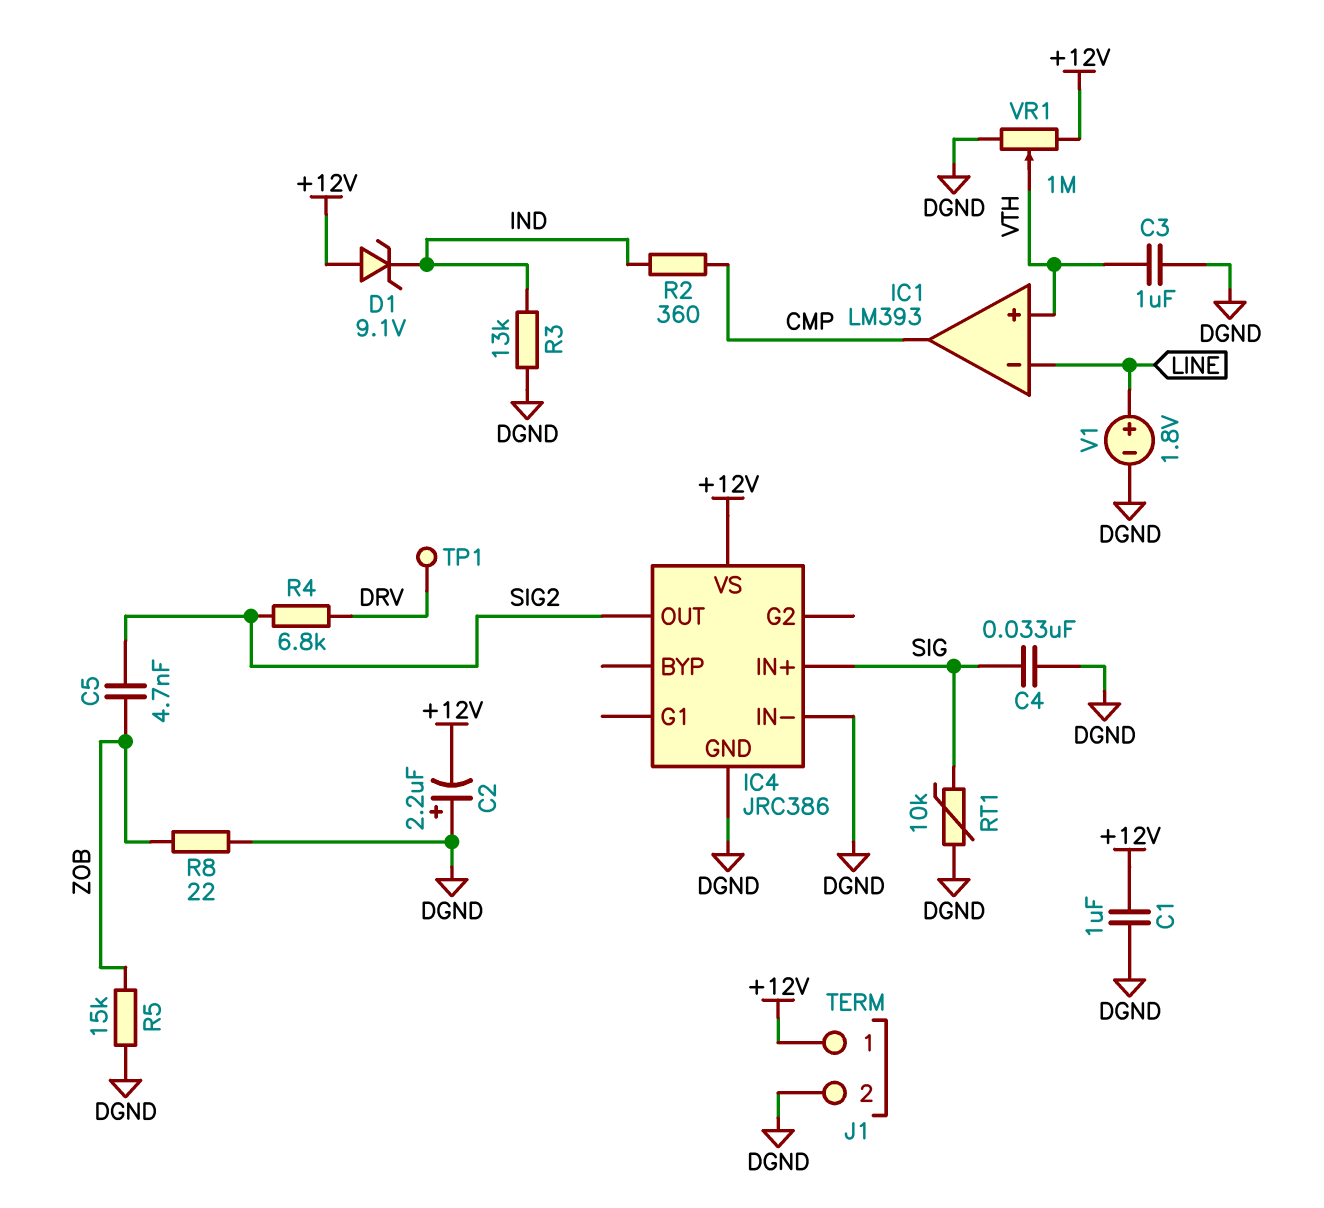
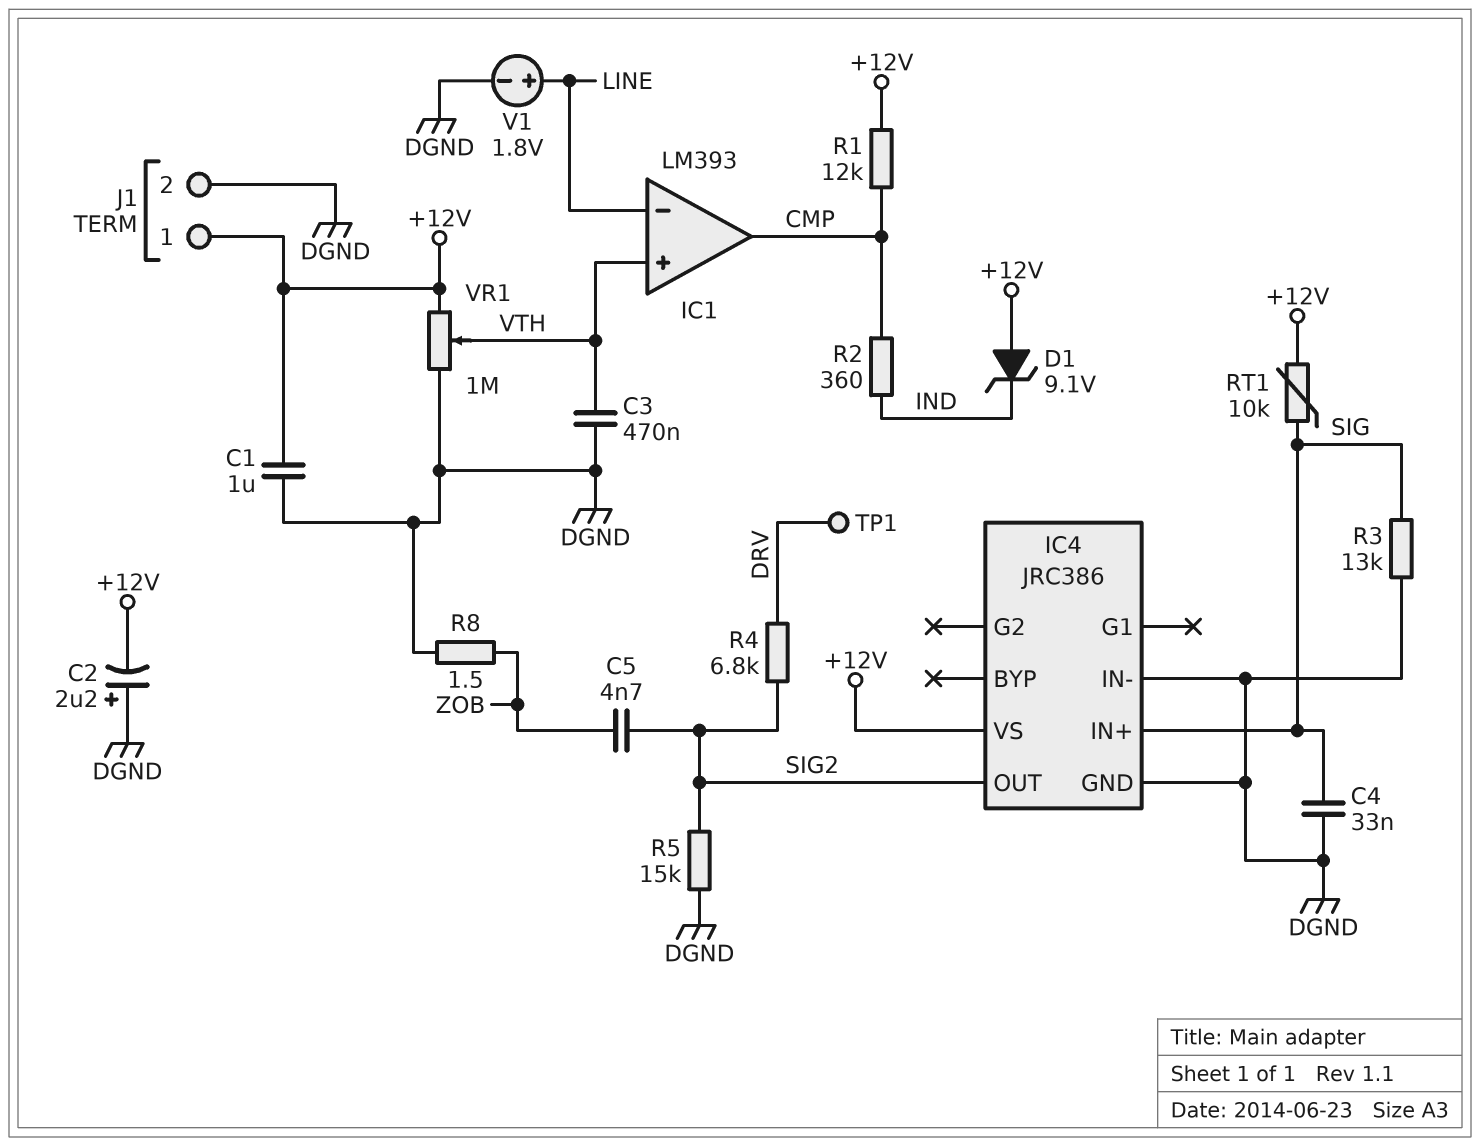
C3: 1uF (DGND, VTH) -> 470nF (DGND, VTH)
R1: none -> 12k (+12V, CMP)
R3: 13k (DGND, IND) -> 13k (DGND, SIG)
R5: 15k (DGND, ZOB) -> 15k (DGND, SIG2)
R8: 22 (DGND, ZOB) -> 1.5 (DGND, ZOB)
RT1: 10k (DGND, SIG) -> 10k (+12V, SIG)

